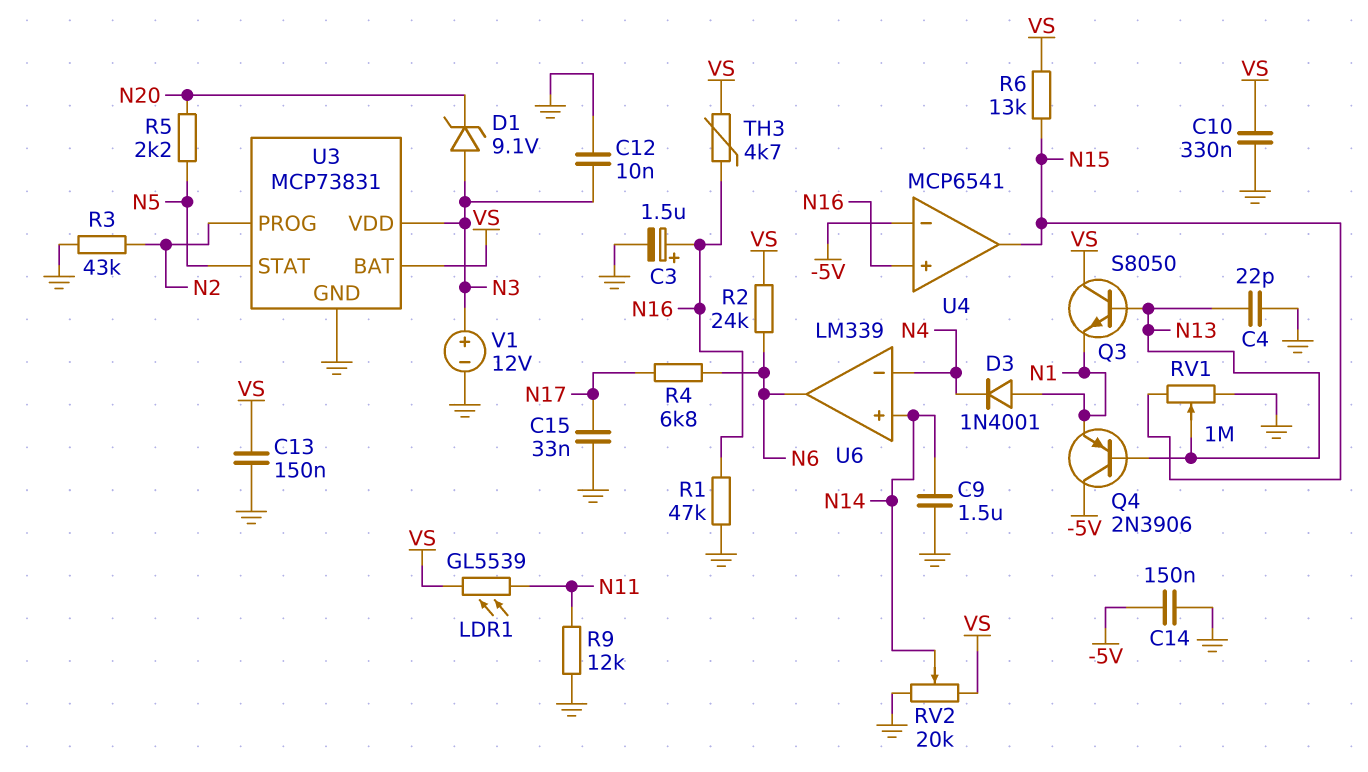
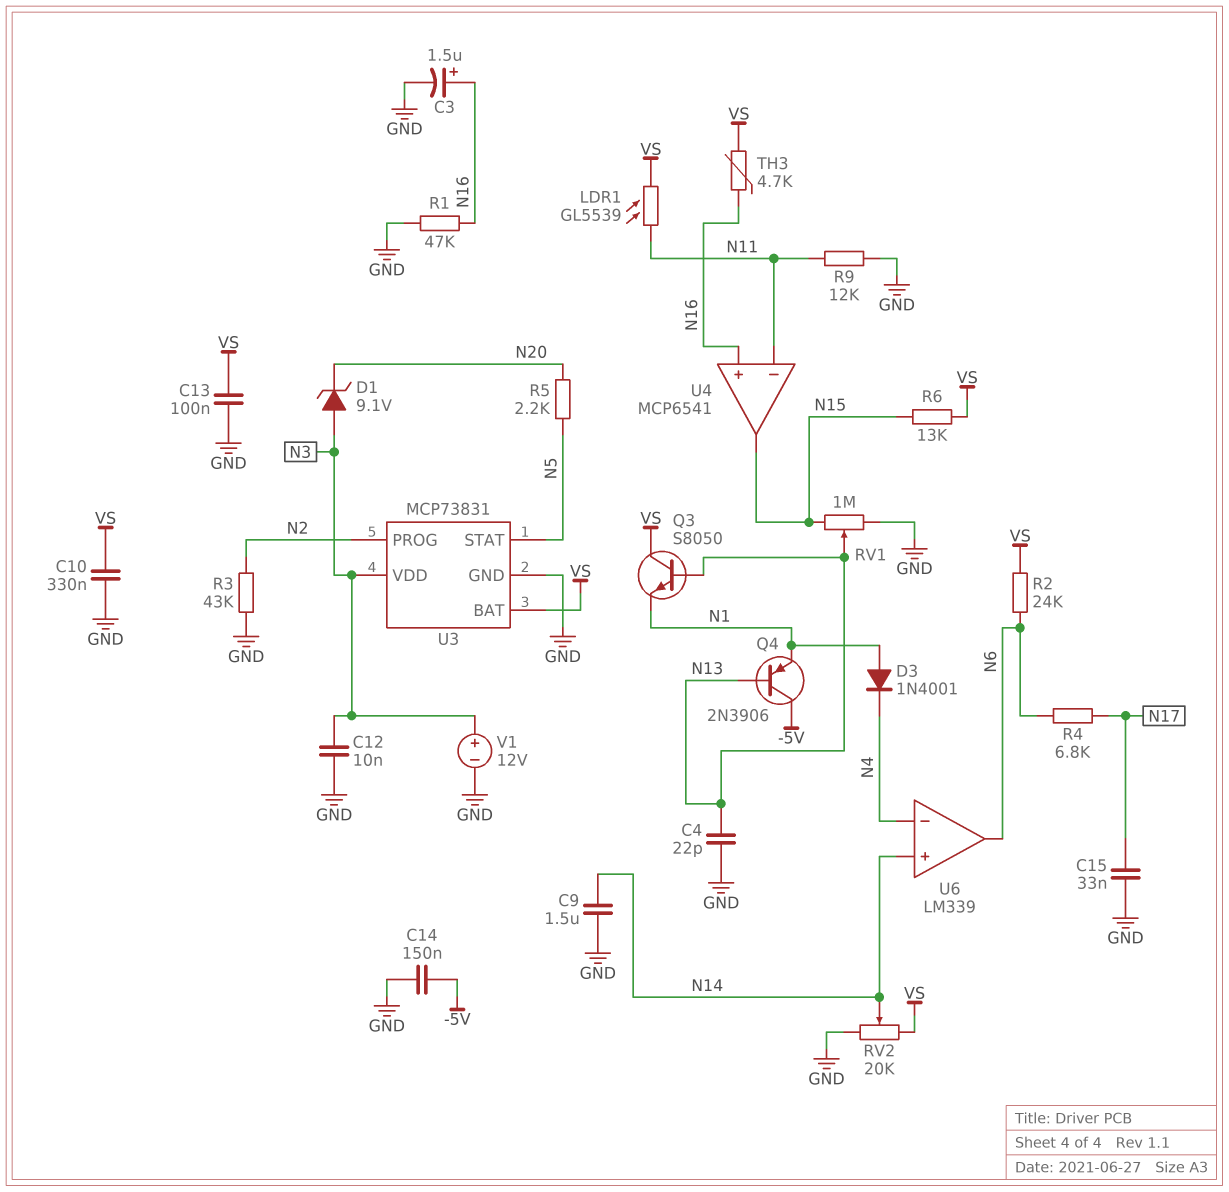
C13: 150nF (GND, VS) -> 100nF (GND, VS)
U4 pin in-: -5V -> N11

